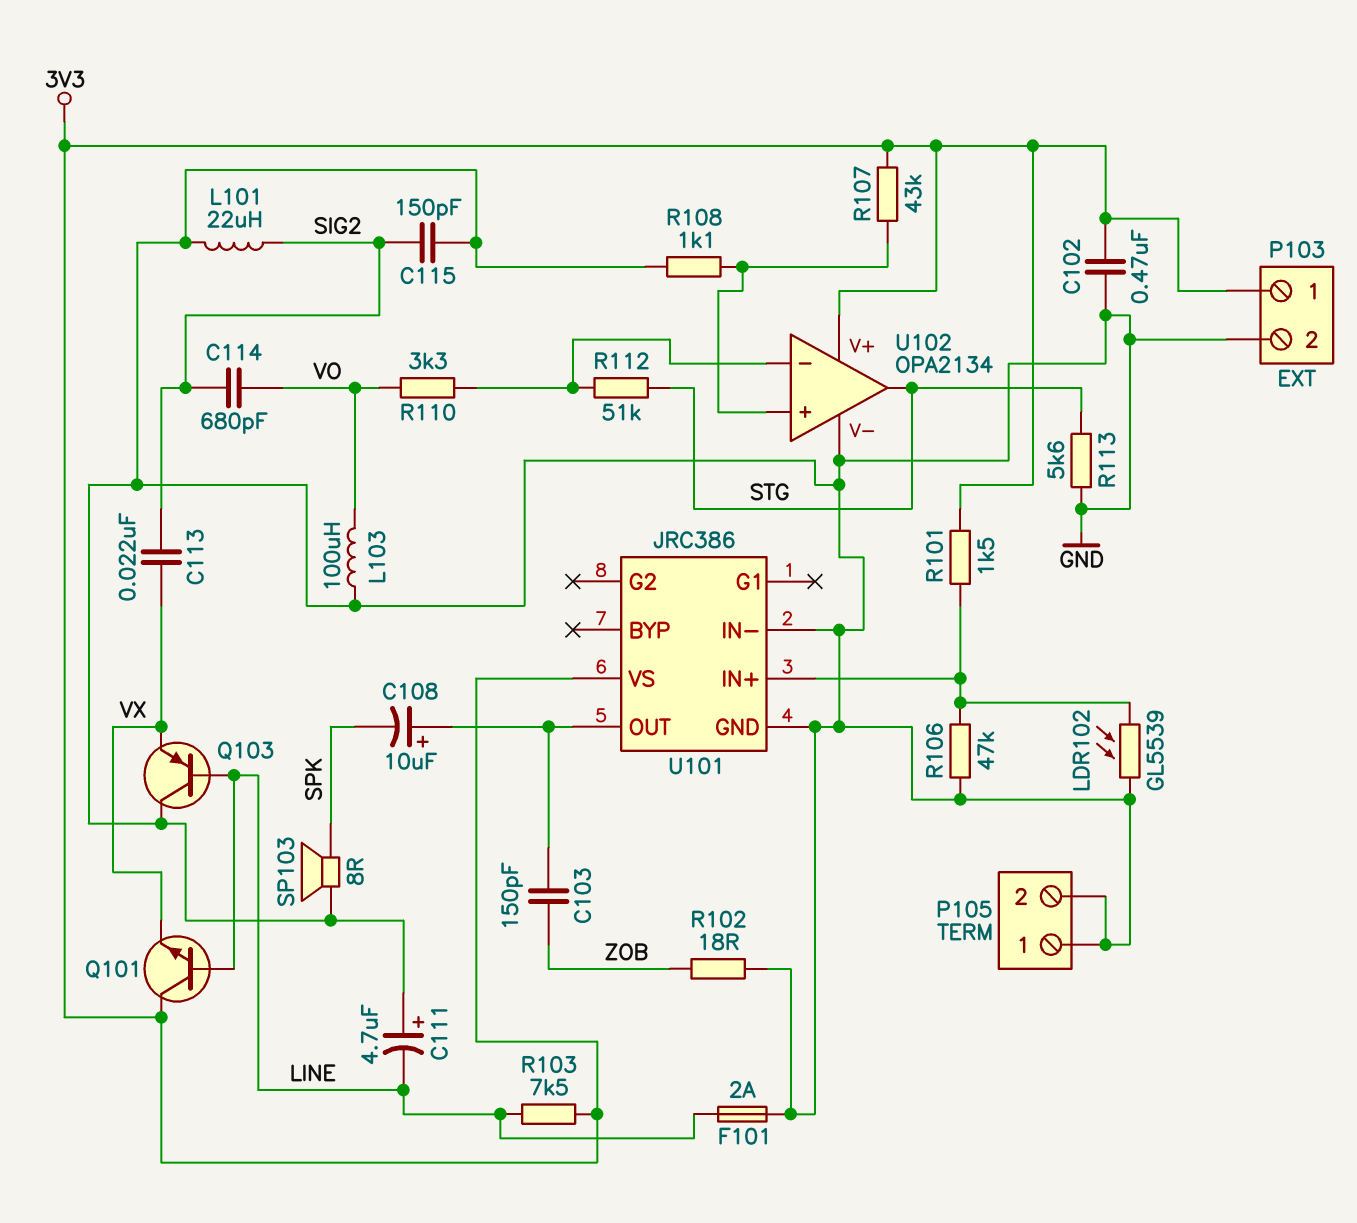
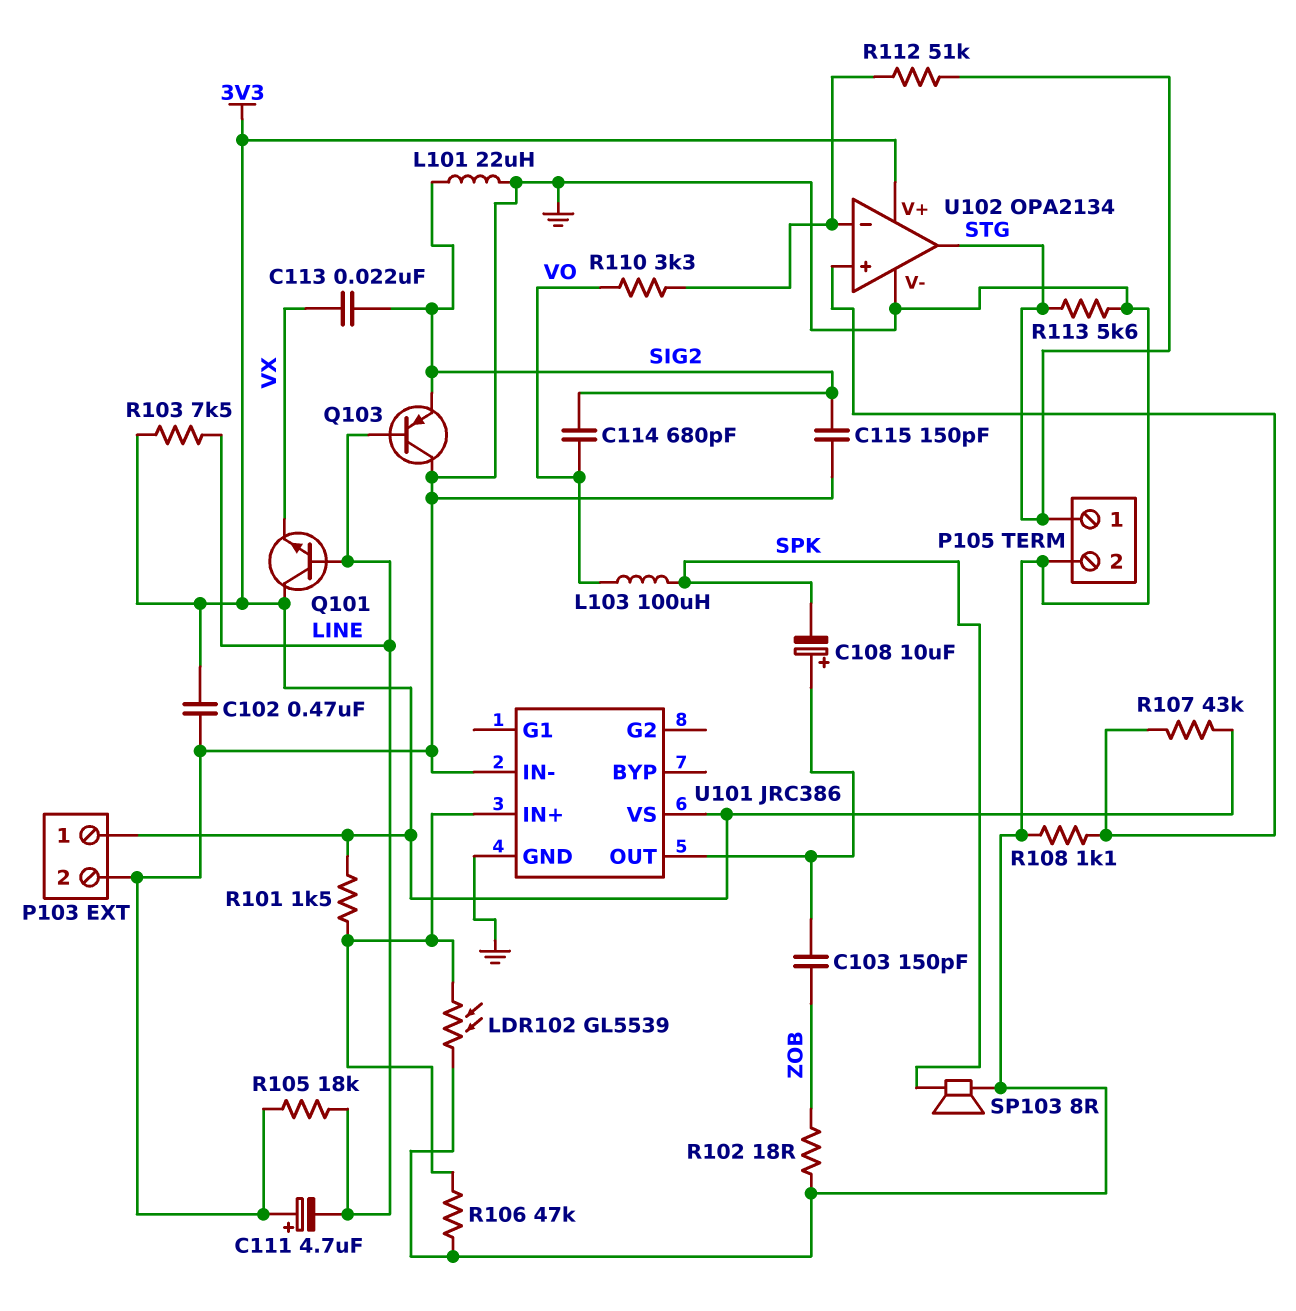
F101: 2A (GND, LINE) -> none
L103: 100uH (GND, VO) -> 100uH (SPK, VO)
P105 pin 1: GND -> STG
Q103: PNP (B LINE, C GND, E VX) -> PNP (B LINE, C GND, E SIG2)
R105: none -> 18k (GND, LINE)

